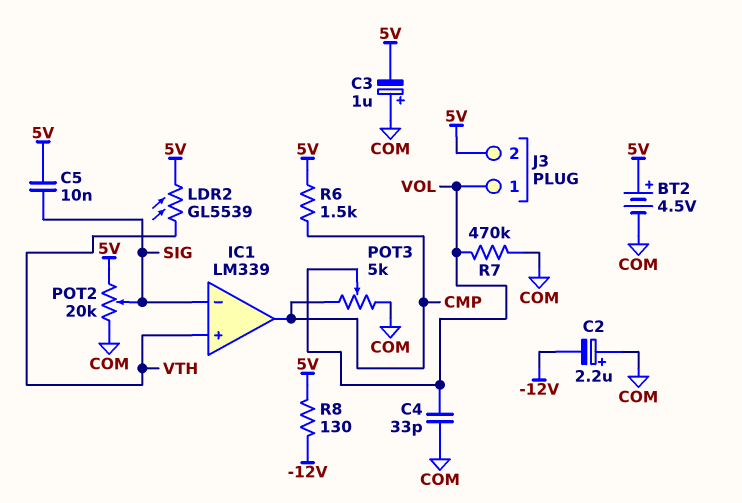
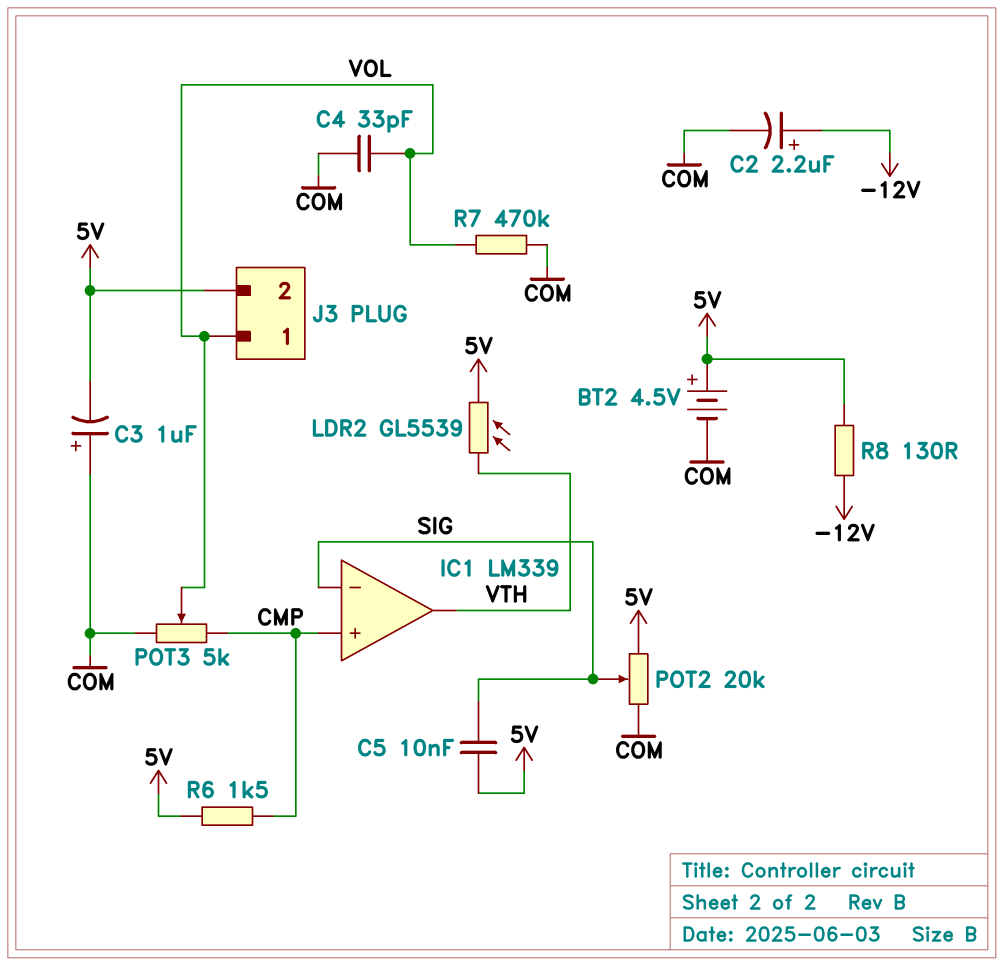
C2: 2.2uF (plus COM, minus -12V) -> 2.2uF (plus -12V, minus COM)
IC1 pin in+: VTH -> CMP
IC1 pin out: CMP -> VTH

